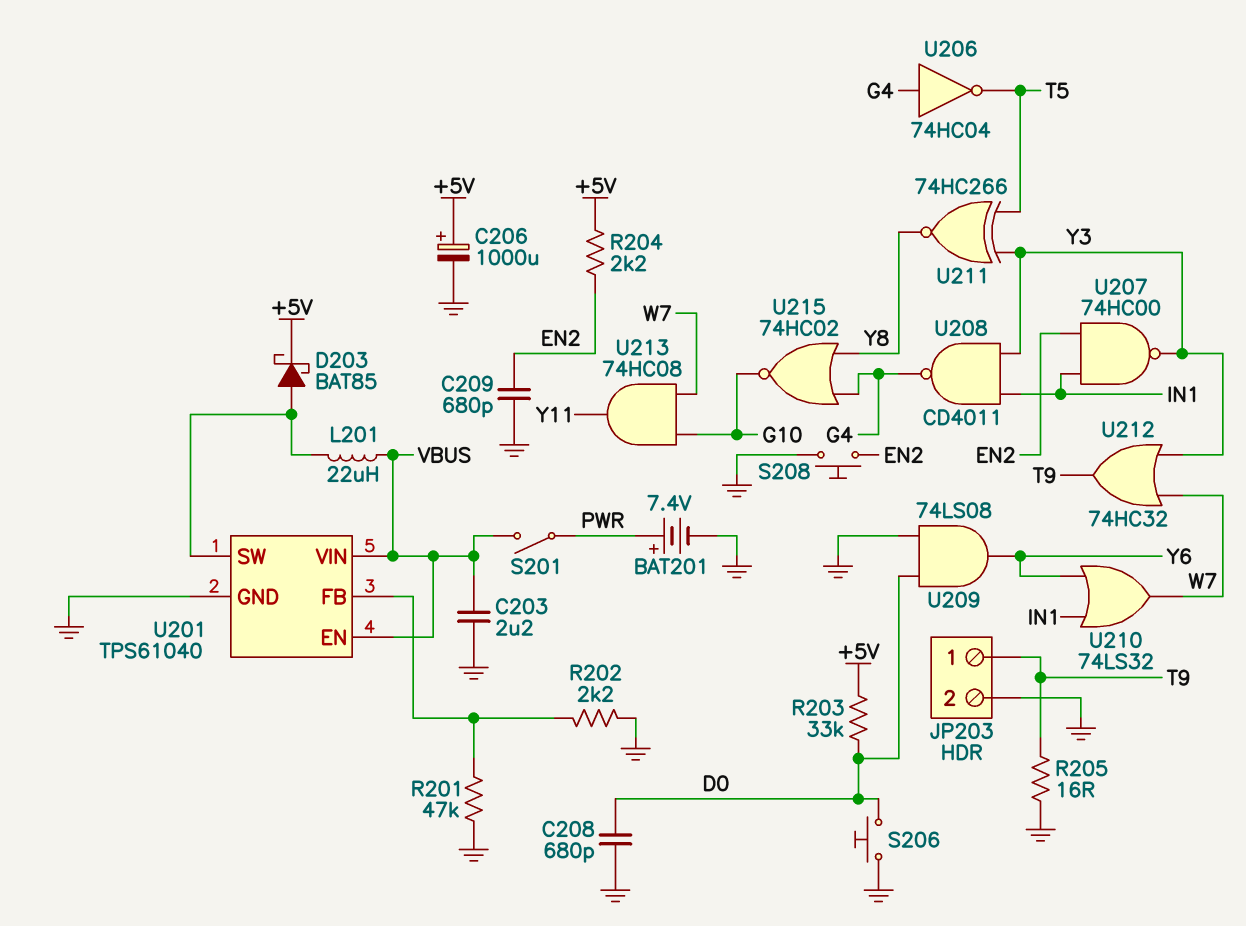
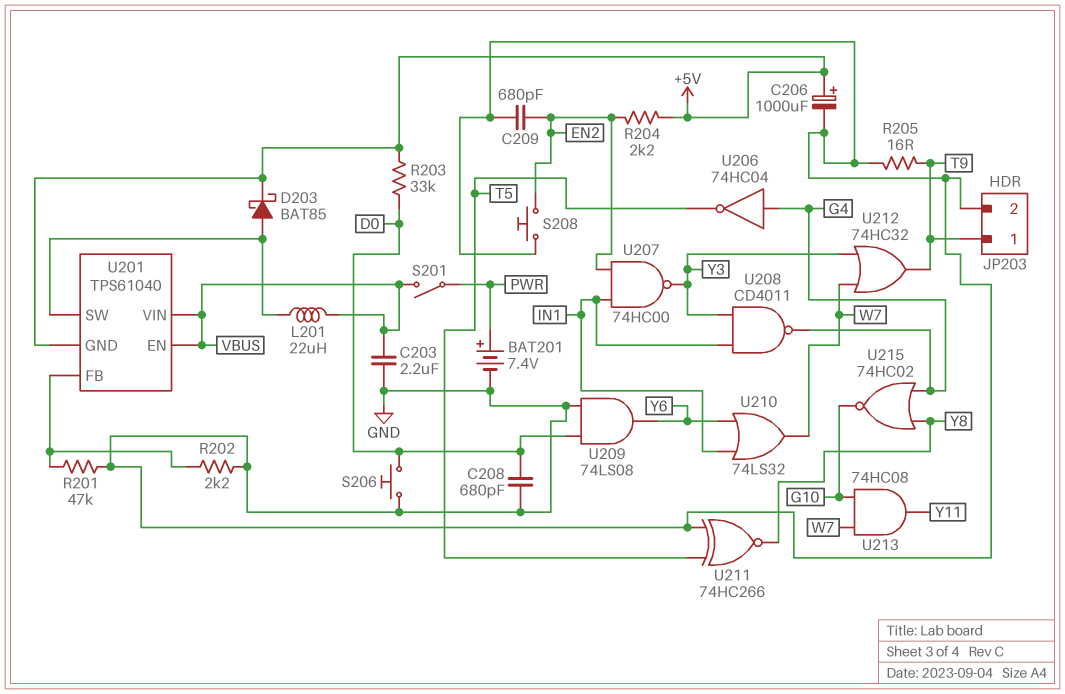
U201 pin GND: GND -> +5V
U211: XNOR 74HC266 (in T5, in Y3, out Y8) -> XNOR 74HC266 (in GND, in T5, out Y8)

